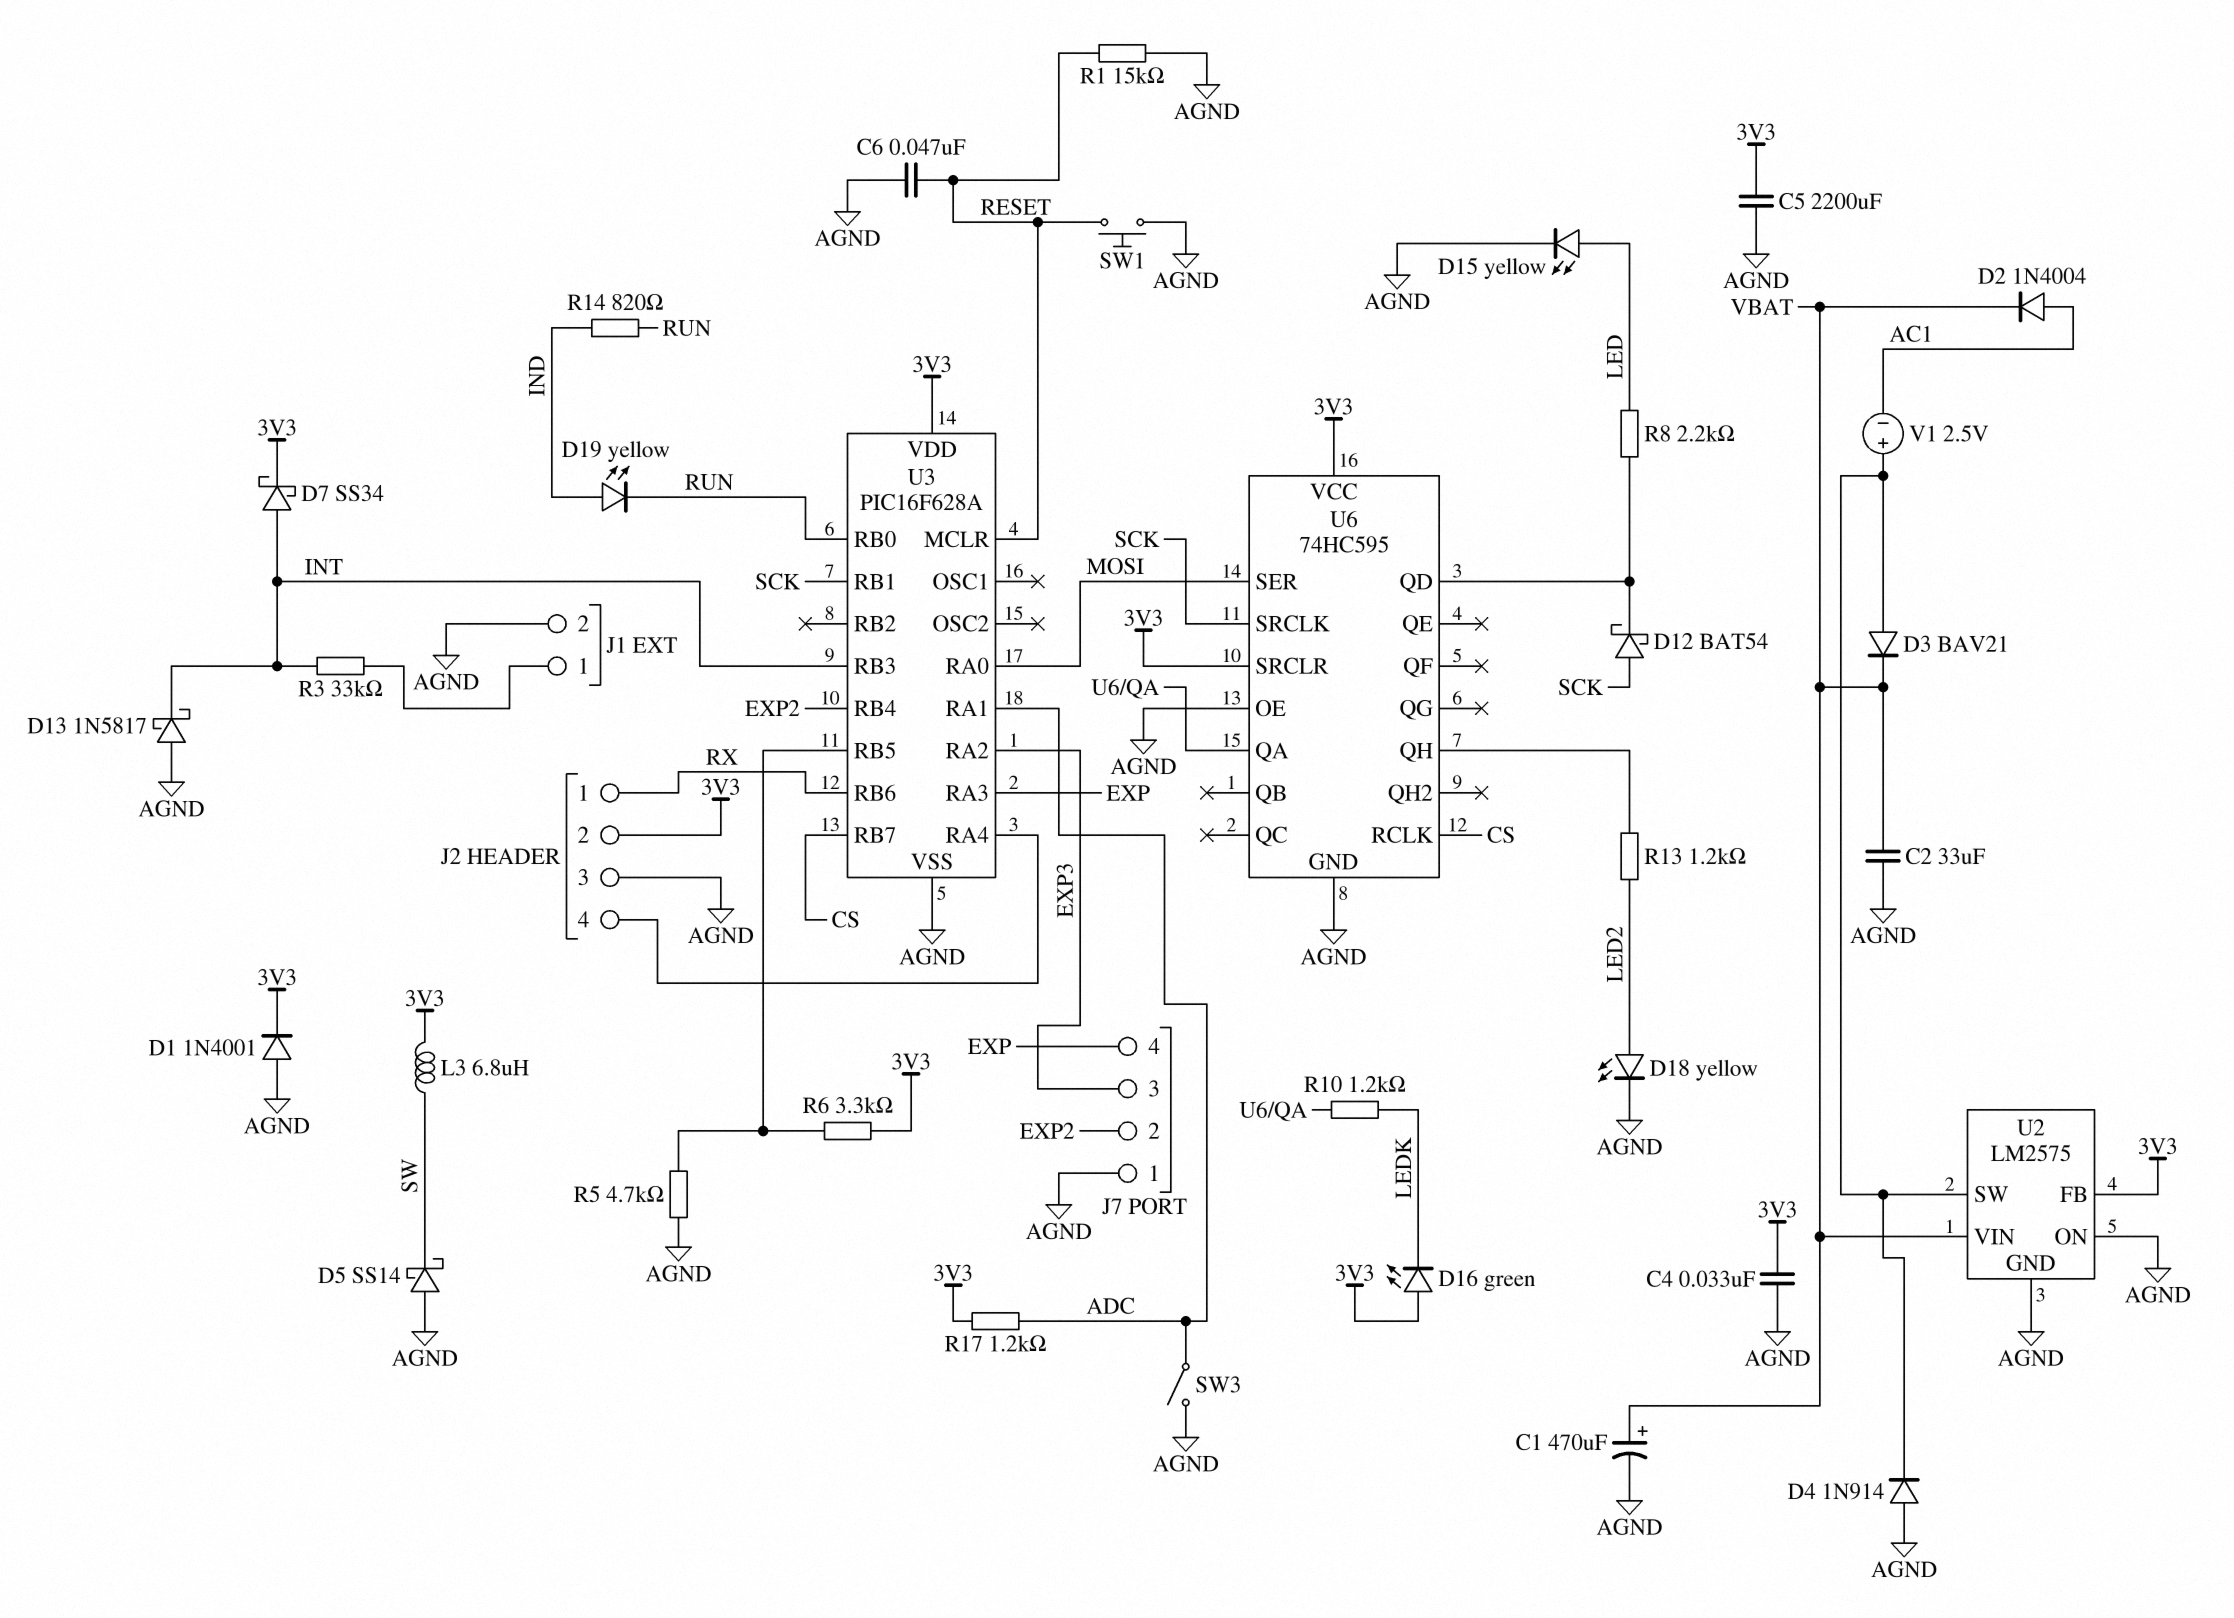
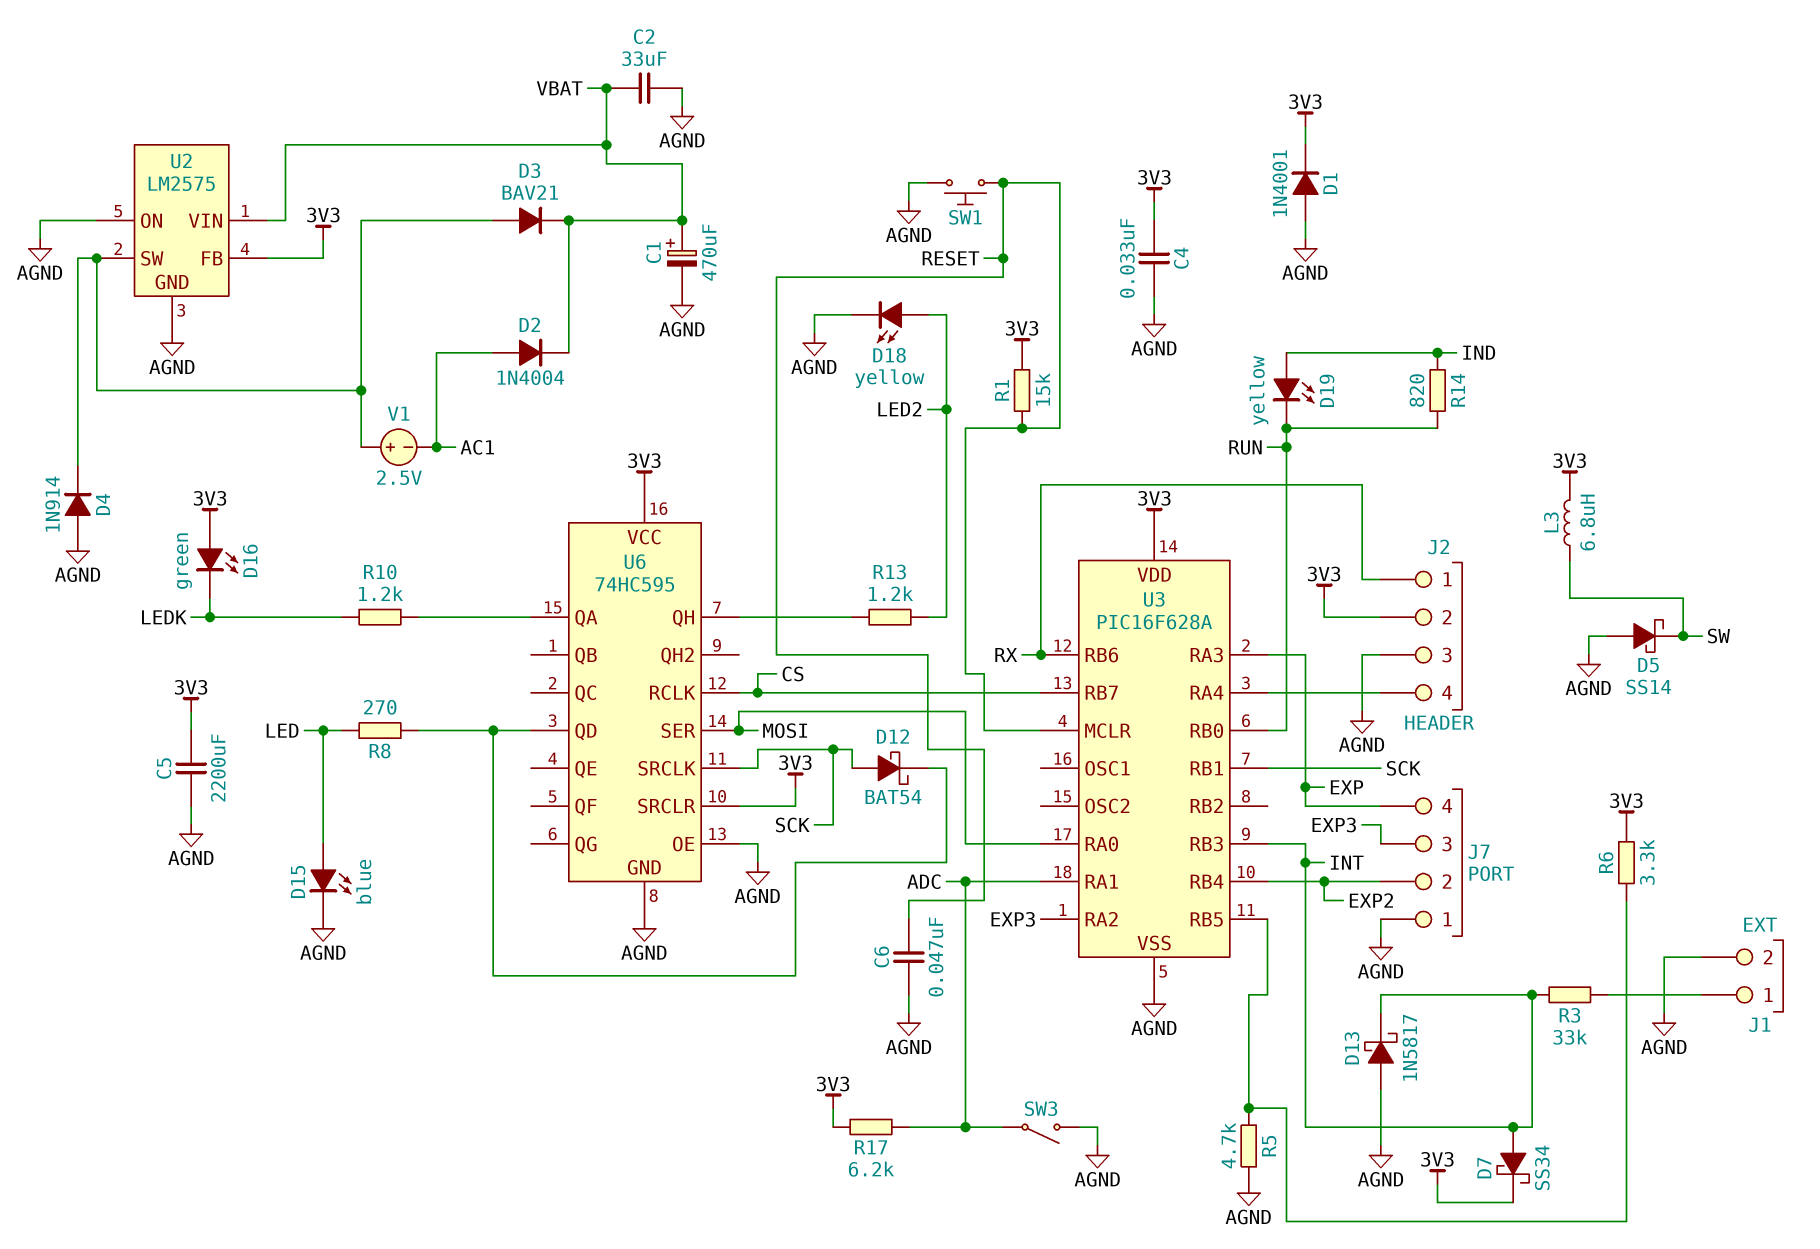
D15: LED yellow (A LED, K AGND) -> LED blue (A LED, K AGND)
R1: 15k (AGND, RESET) -> 15k (3V3, RESET)
R8: 2.2k (LED, U6/QD) -> 270 (LED, U6/QD)
R17: 1.2k (3V3, ADC) -> 6.2k (3V3, ADC)

